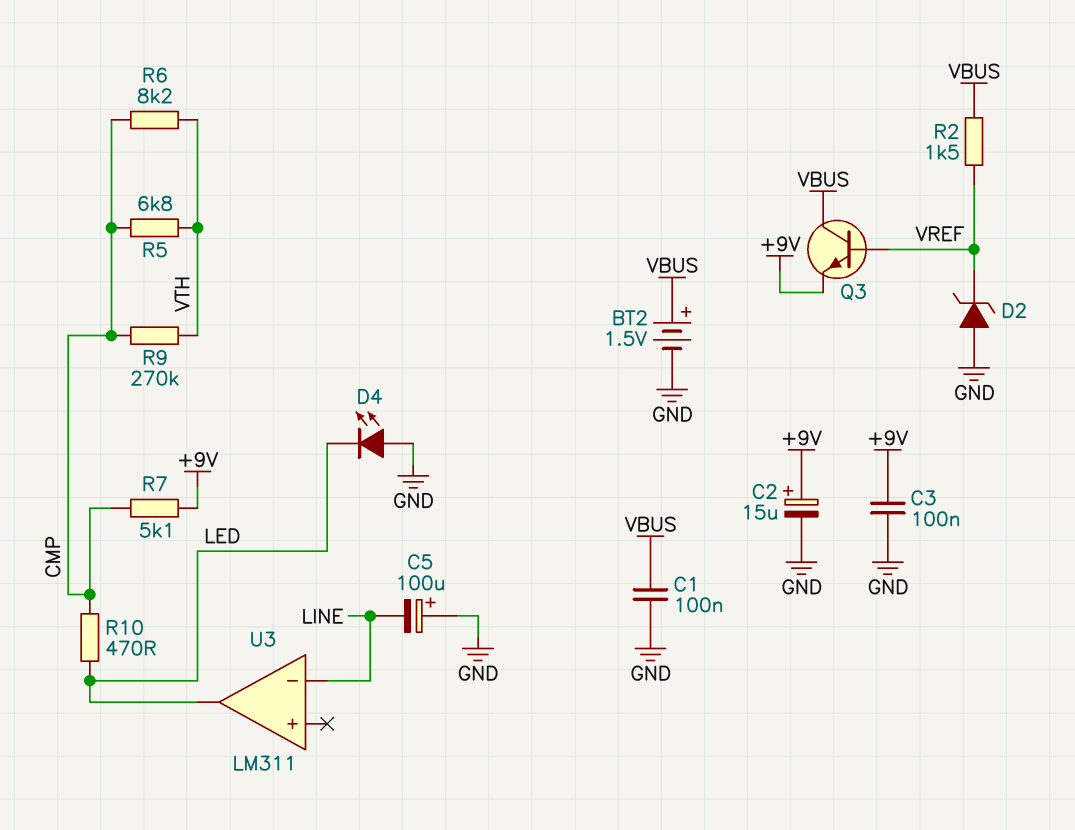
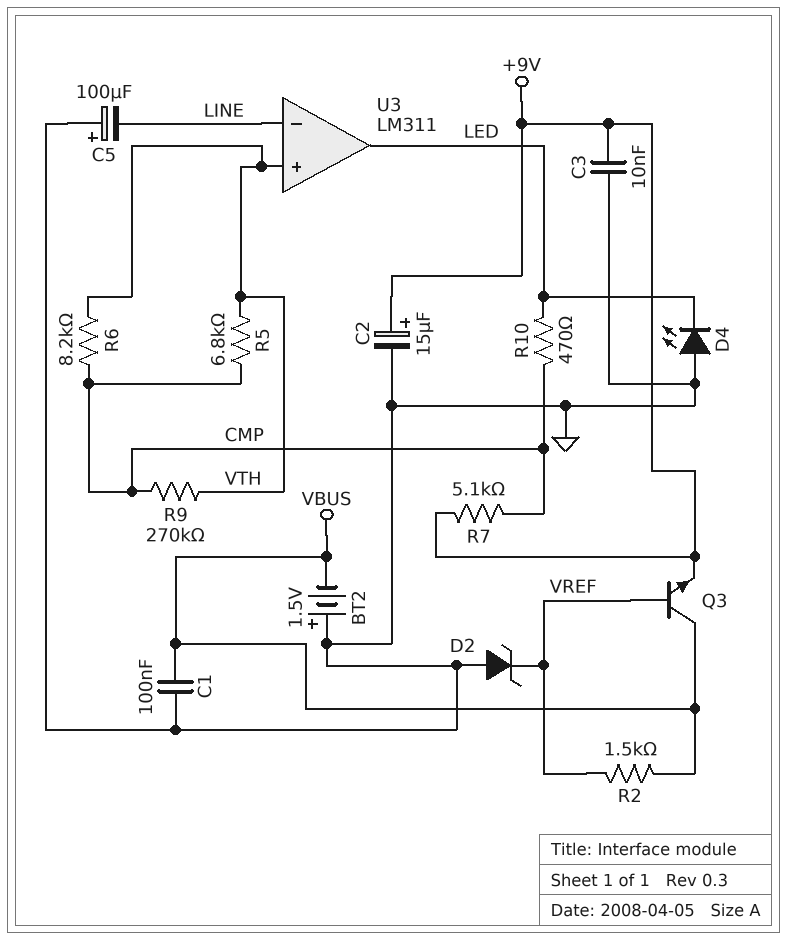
BT2: 1.5V (plus VBUS, minus GND) -> 1.5V (plus GND, minus VBUS)
C3: 100nF (+9V, GND) -> 10nF (+9V, GND)
U3 pin in+: none -> VTH

